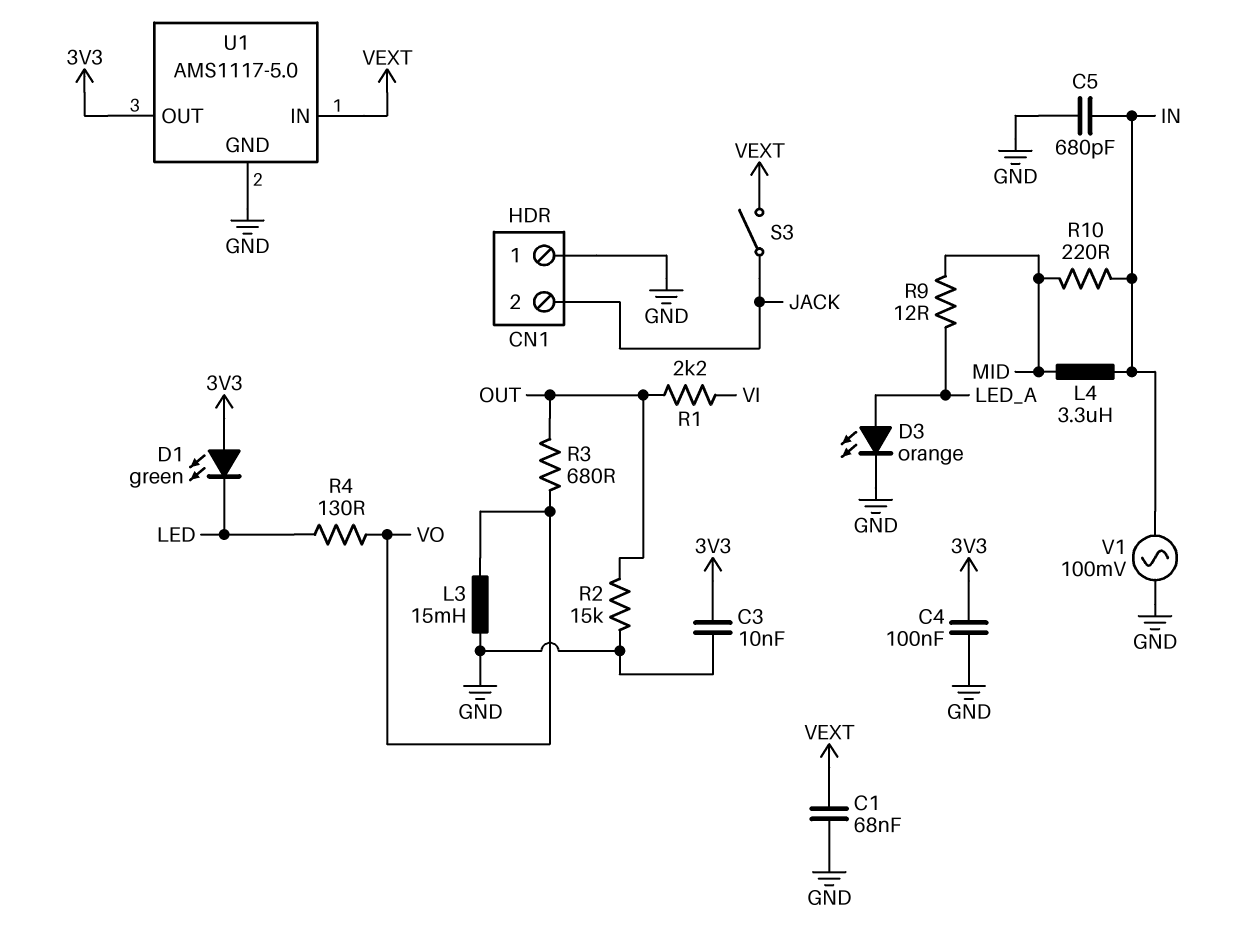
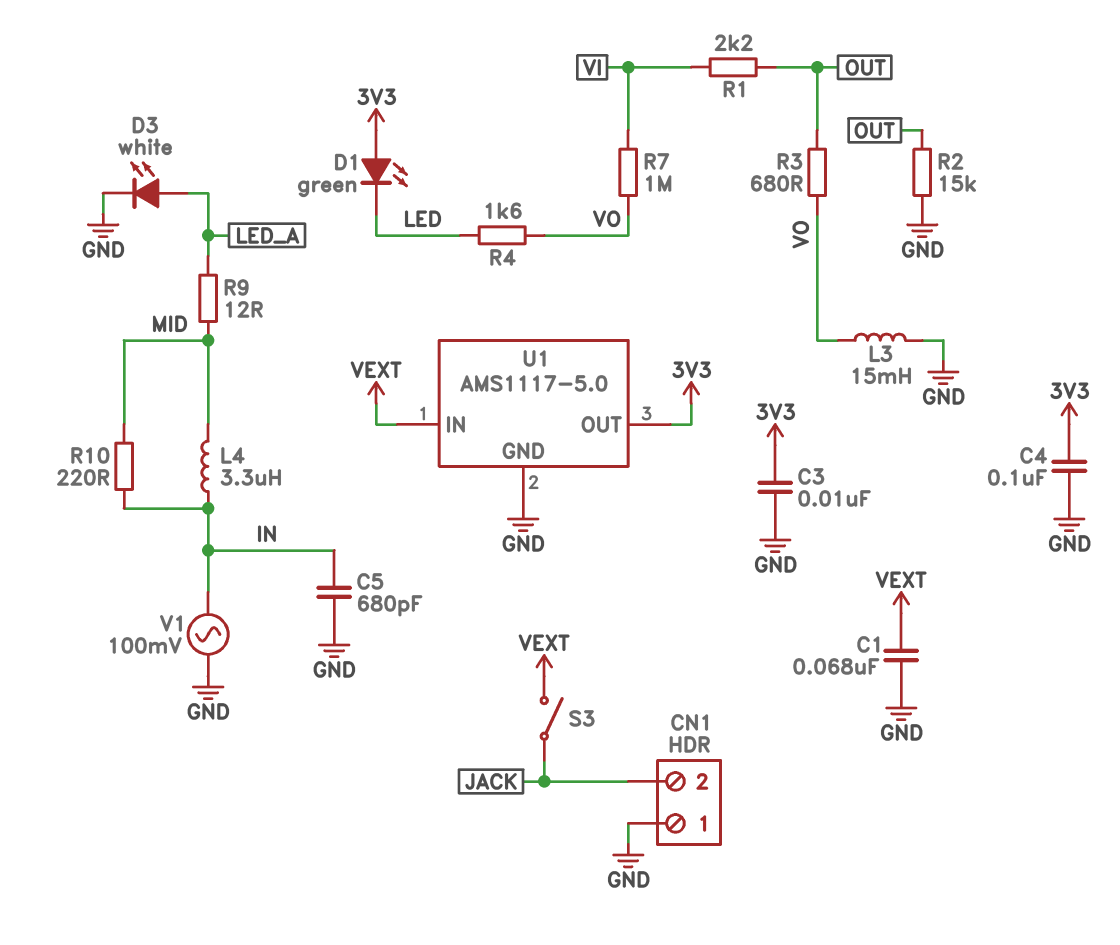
D3: LED orange (A LED_A, K GND) -> LED white (A LED_A, K GND)
R4: 130 (LED, VO) -> 1.6k (LED, VO)
R7: none -> 1M (VI, VO)

